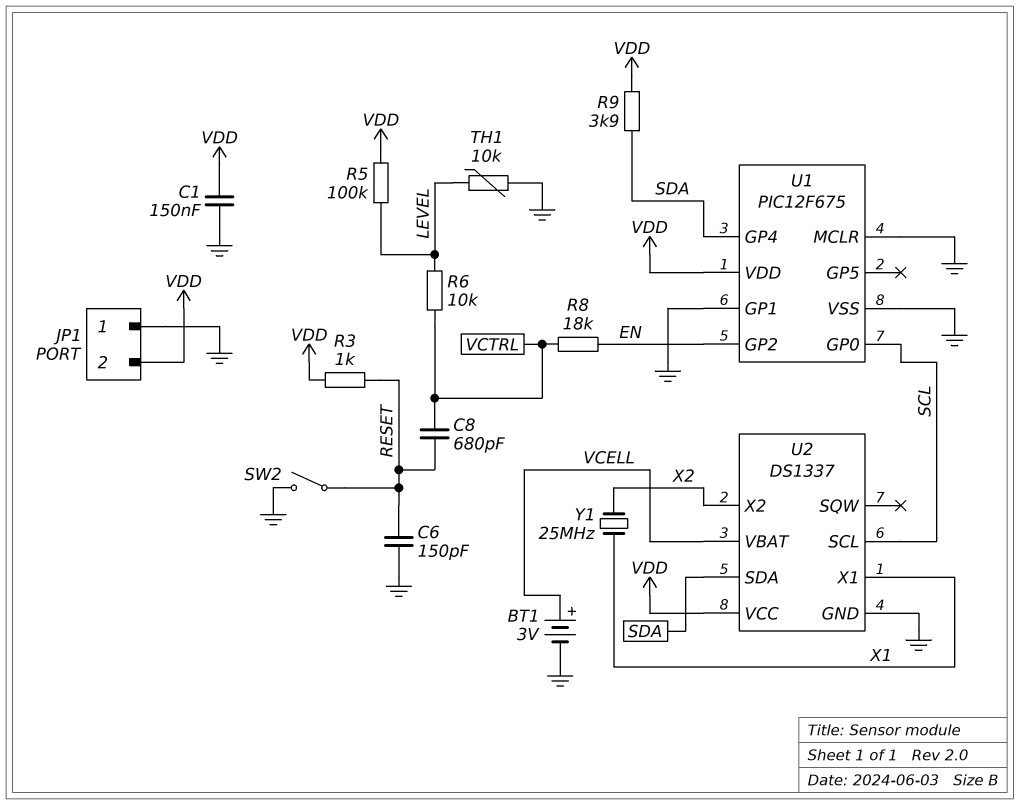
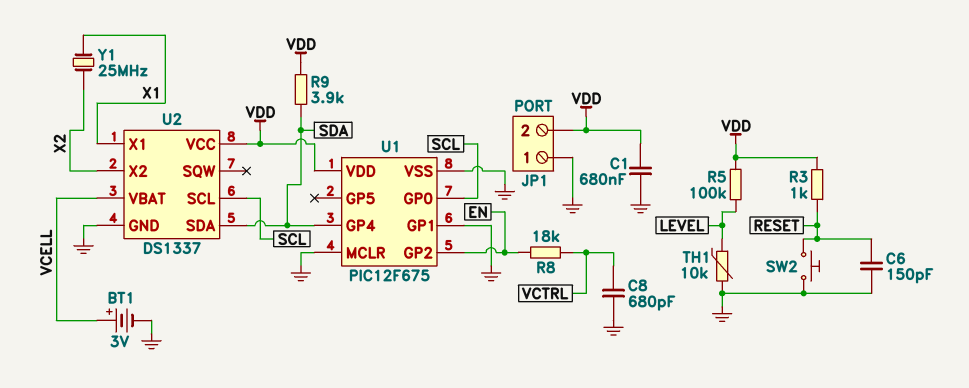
C1: 150nF (GND, VDD) -> 680nF (GND, VDD)
C8: 680pF (RESET, VCTRL) -> 680pF (GND, VCTRL)
R6: 10k (LEVEL, VCTRL) -> none
SW2: switch (GND, RESET) -> button (GND, RESET)

